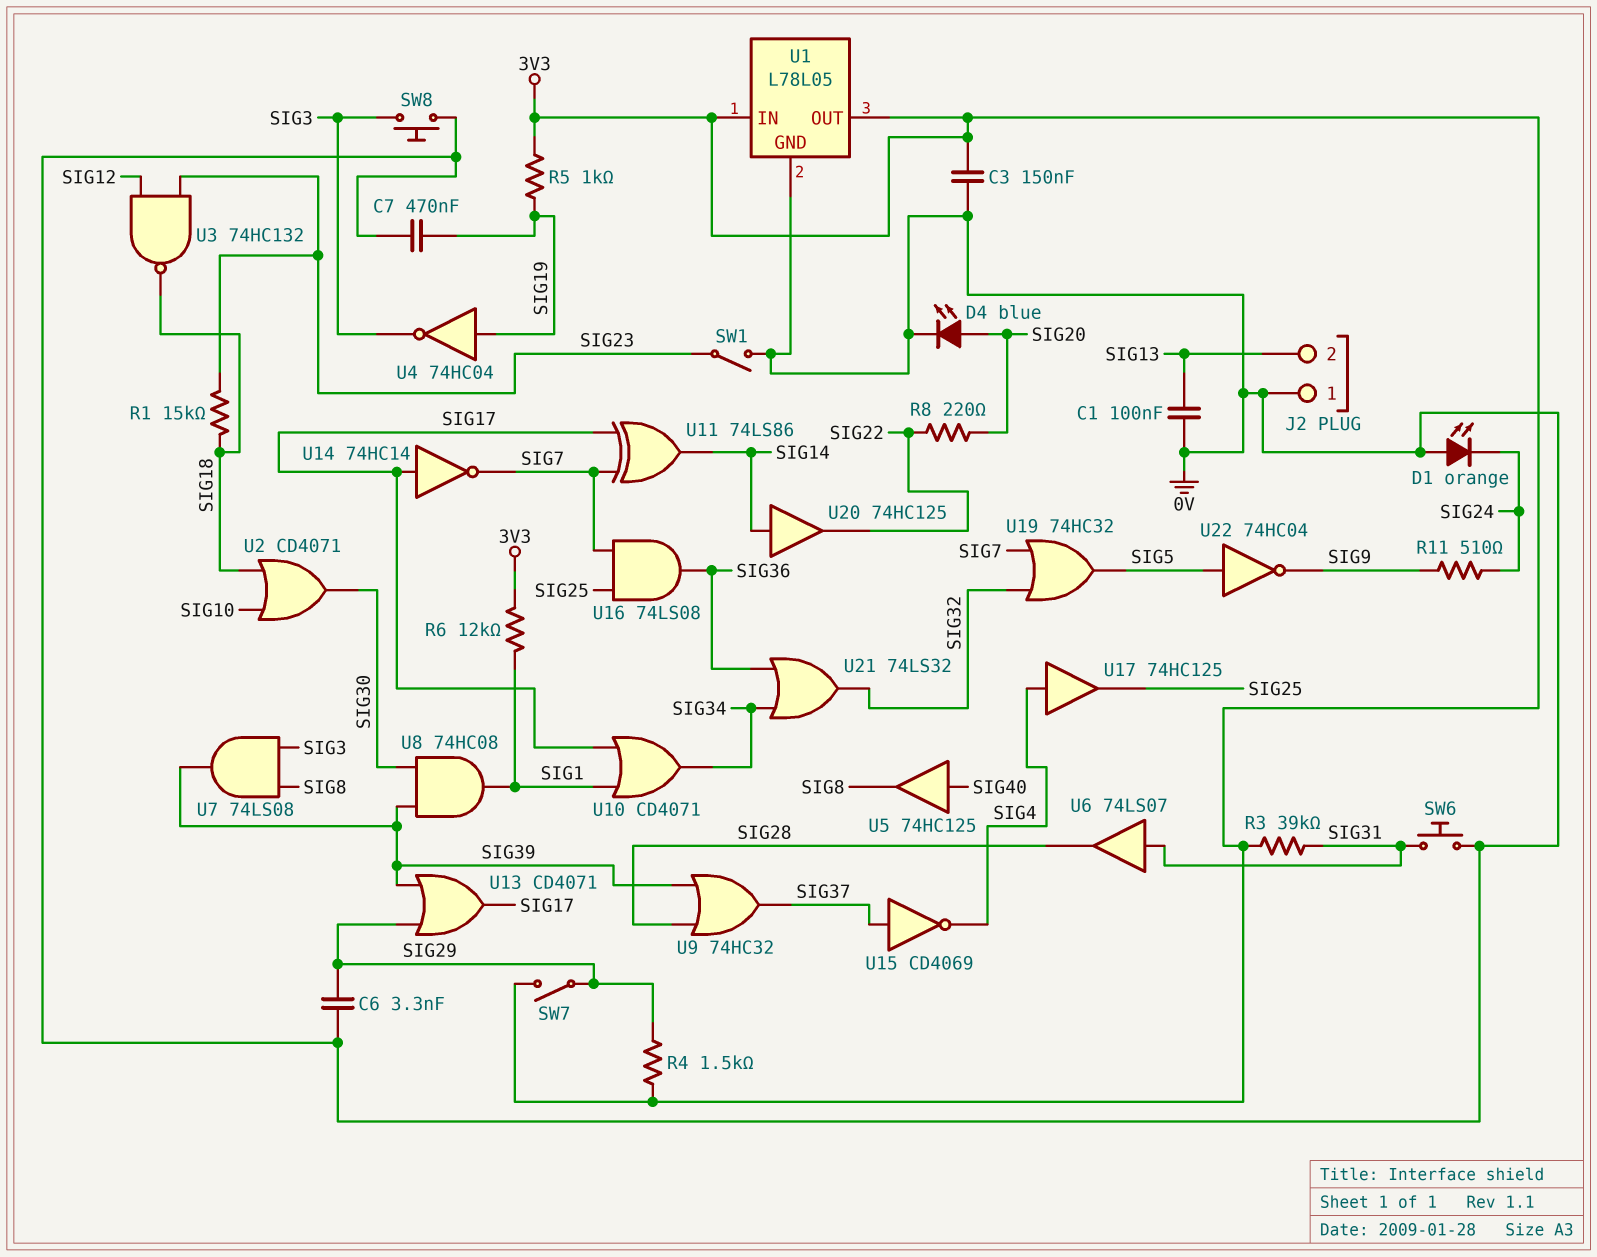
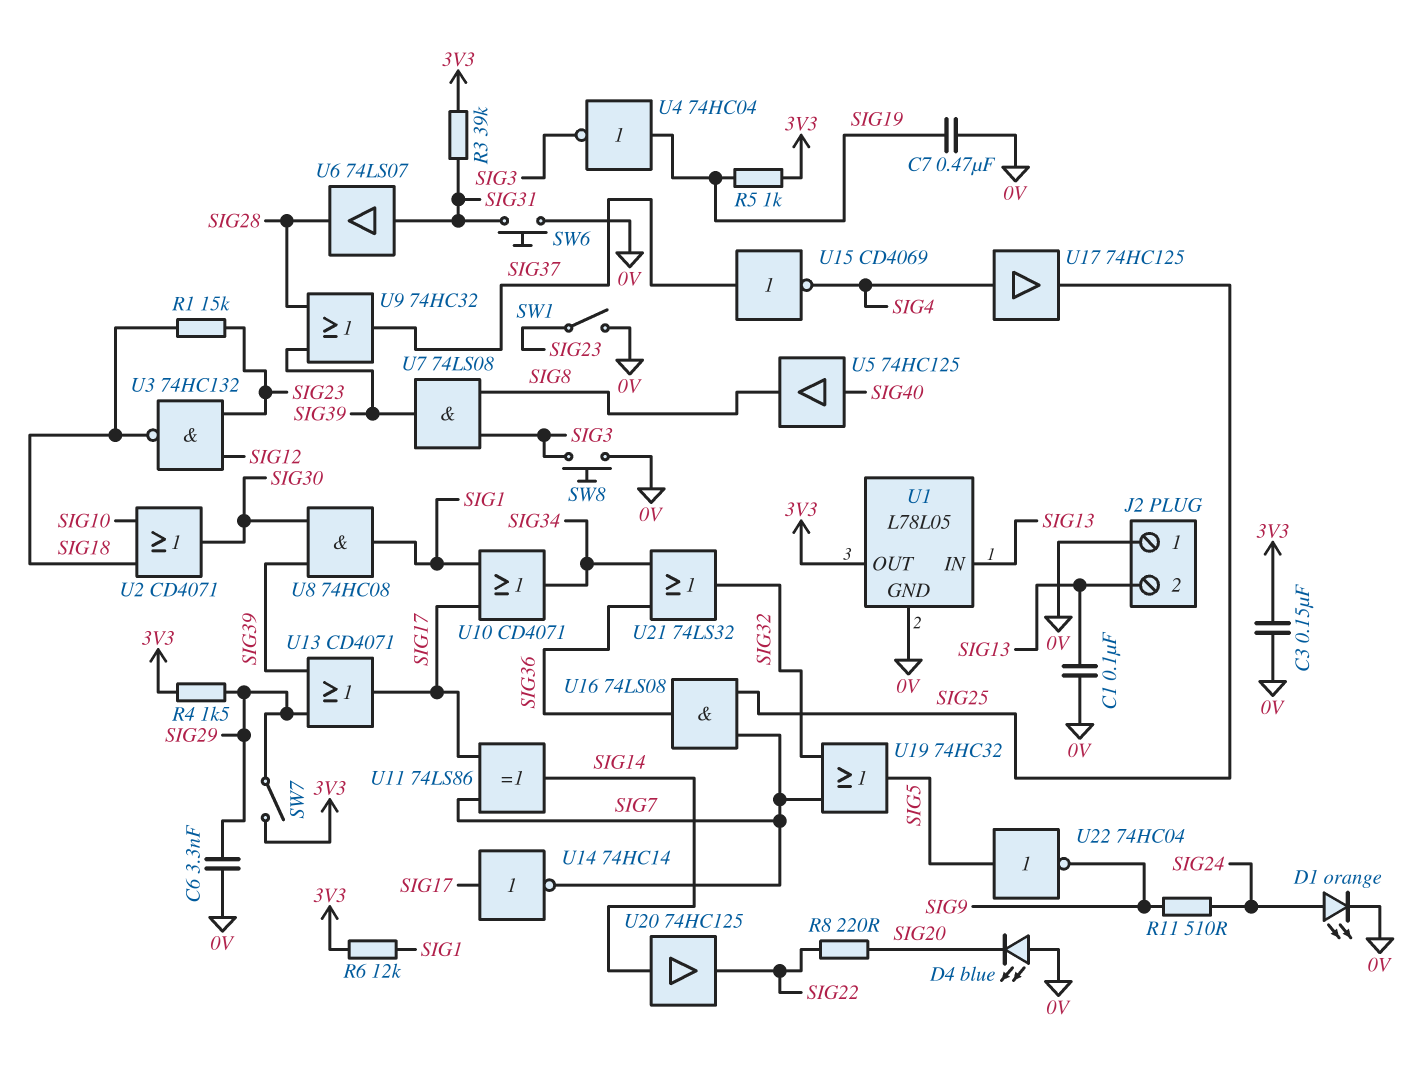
D1: LED orange (A 0V, K SIG24) -> LED orange (A SIG24, K 0V)
D4: LED blue (A SIG20, K 0V) -> LED blue (A 0V, K SIG20)
U1 pin IN: 3V3 -> SIG13

